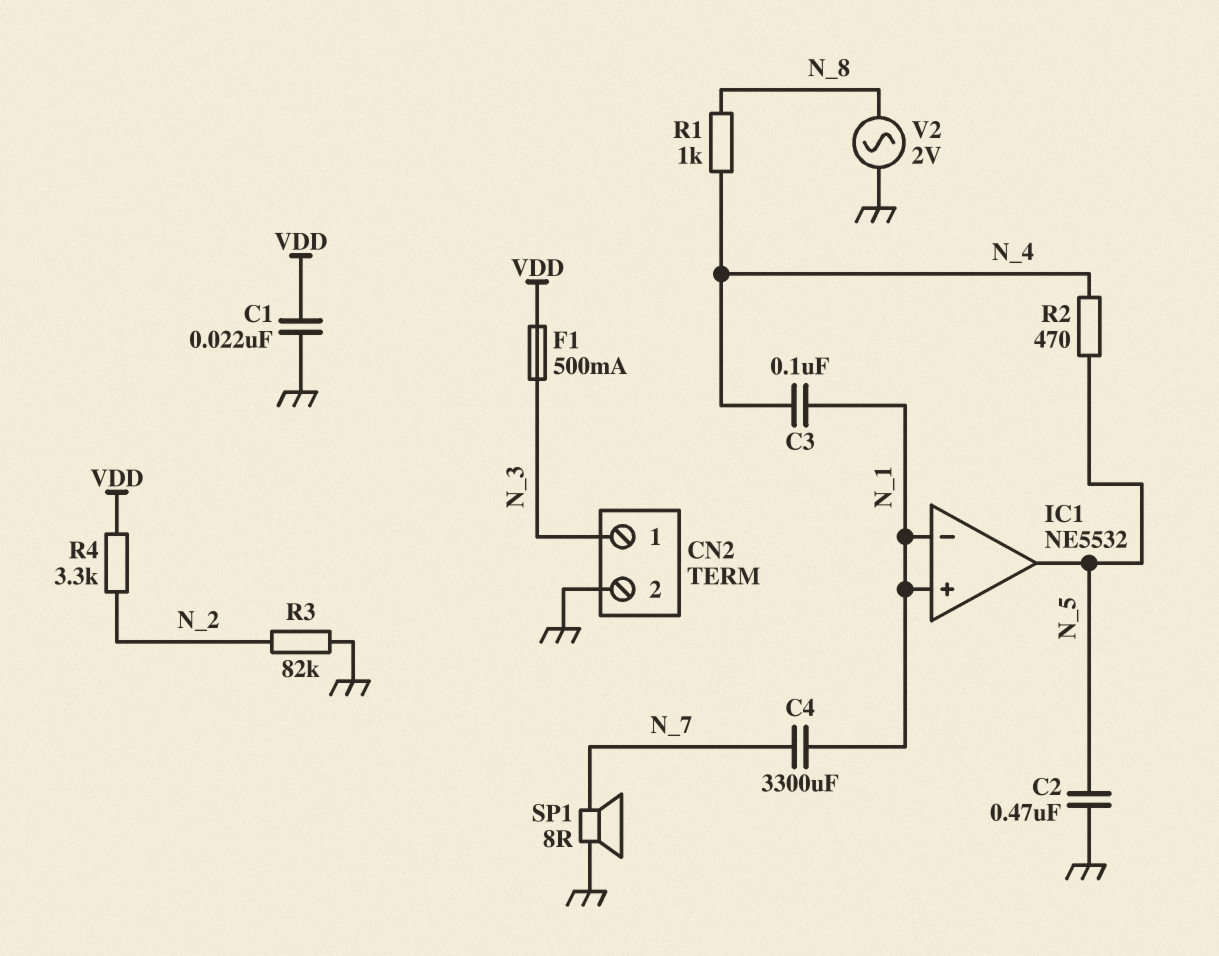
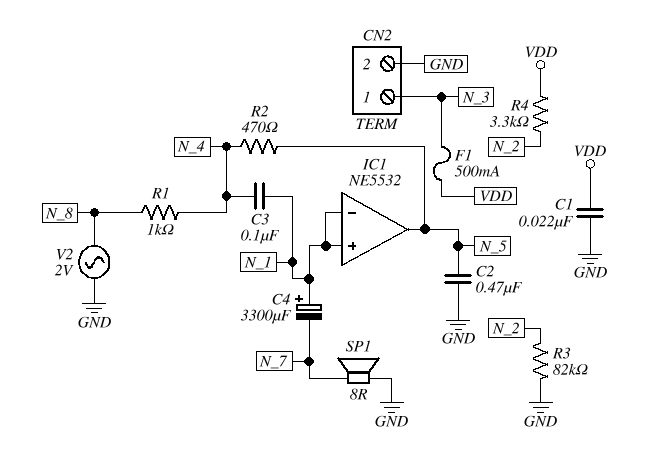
C4: 3300uF (N_1, N_7) -> 3300uF (plus N_1, minus N_7)

